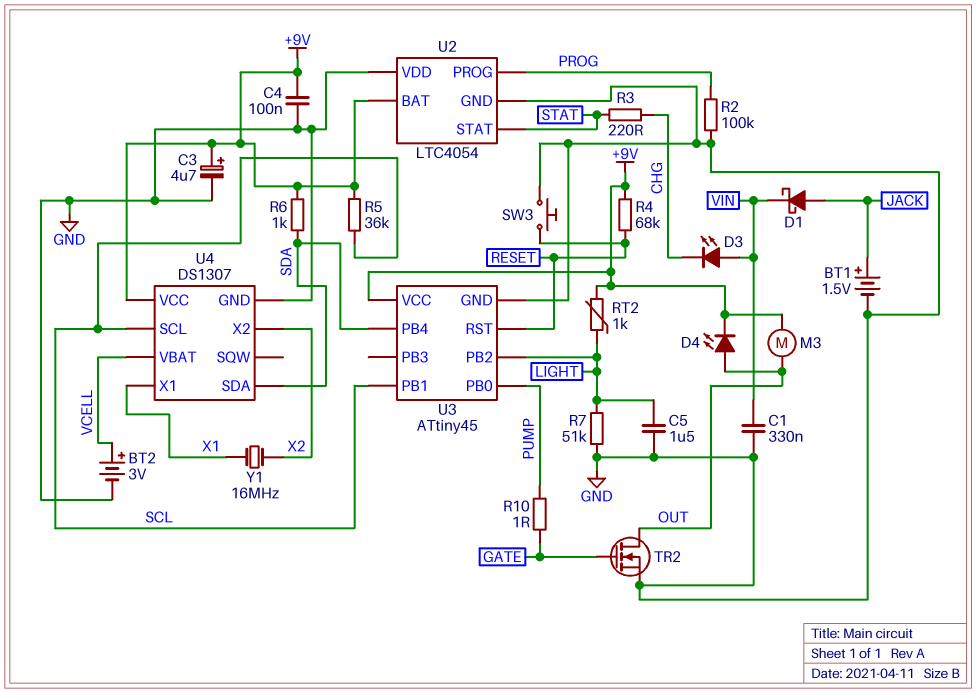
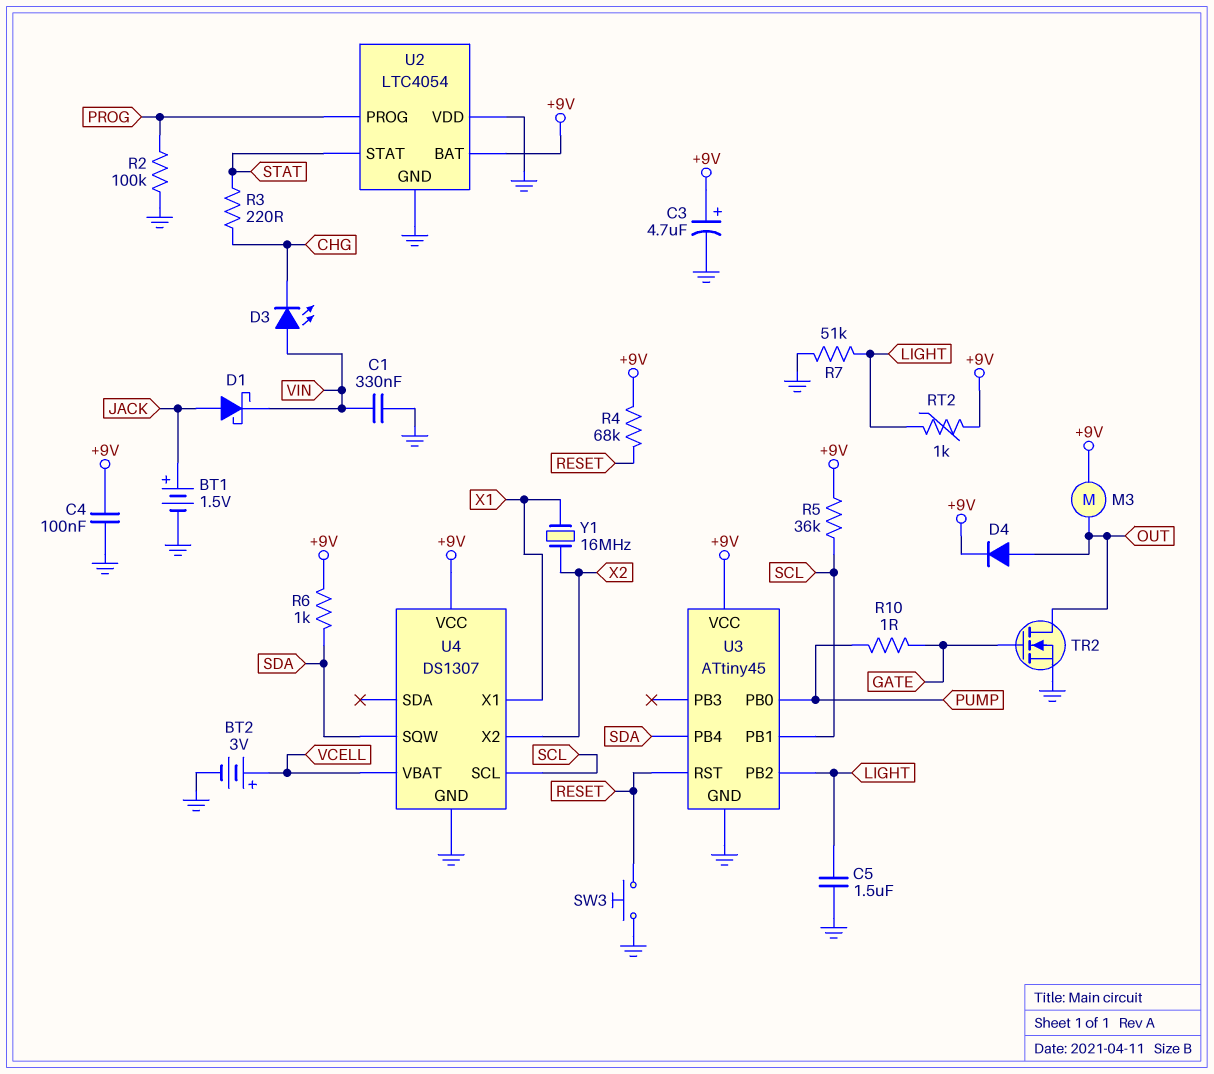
D4: LED (A OUT, K +9V) -> diode (A OUT, K +9V)
U4 pin SDA: SDA -> none
U4 pin SQW: none -> SDA

